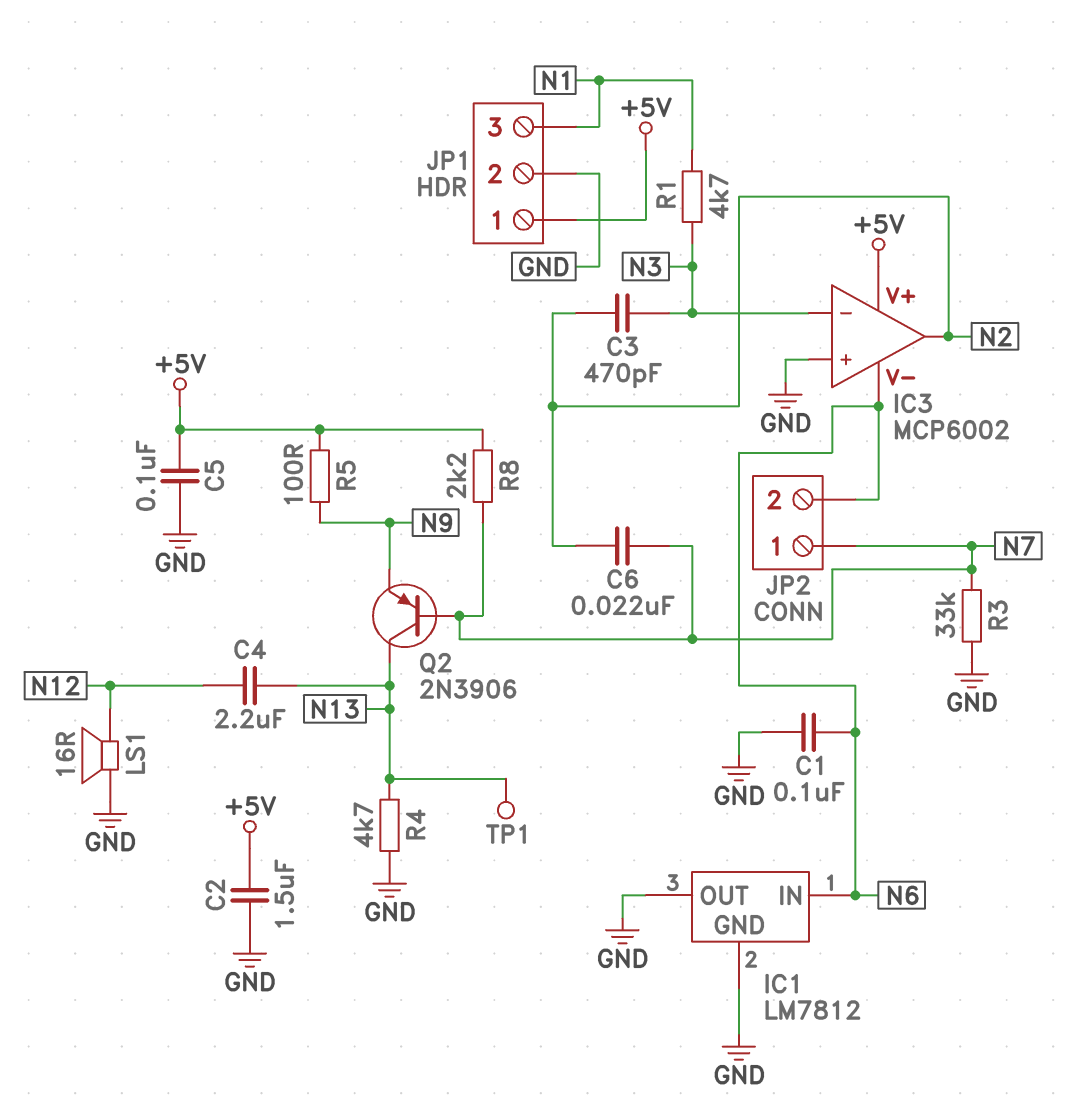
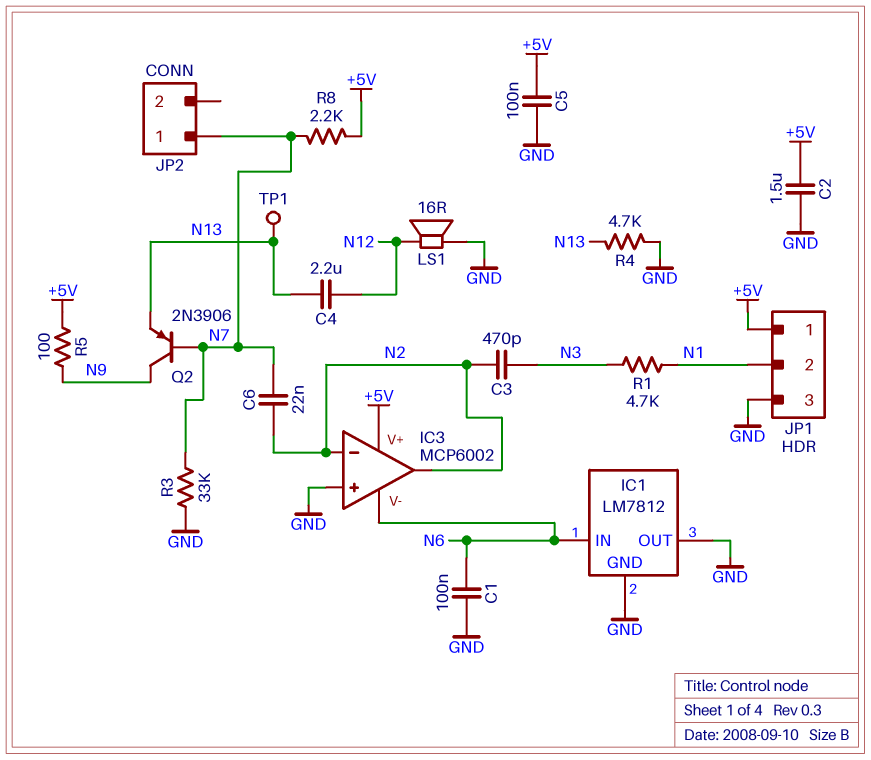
IC3 pin in-: N3 -> N2
JP1 pin 2: GND -> N1
JP1 pin 3: N1 -> GND
JP2 pin 2: N6 -> none
Q2: PNP 2N3906 (B N7, C N13, E N9) -> PNP 2N3906 (B N7, C N9, E N13)

